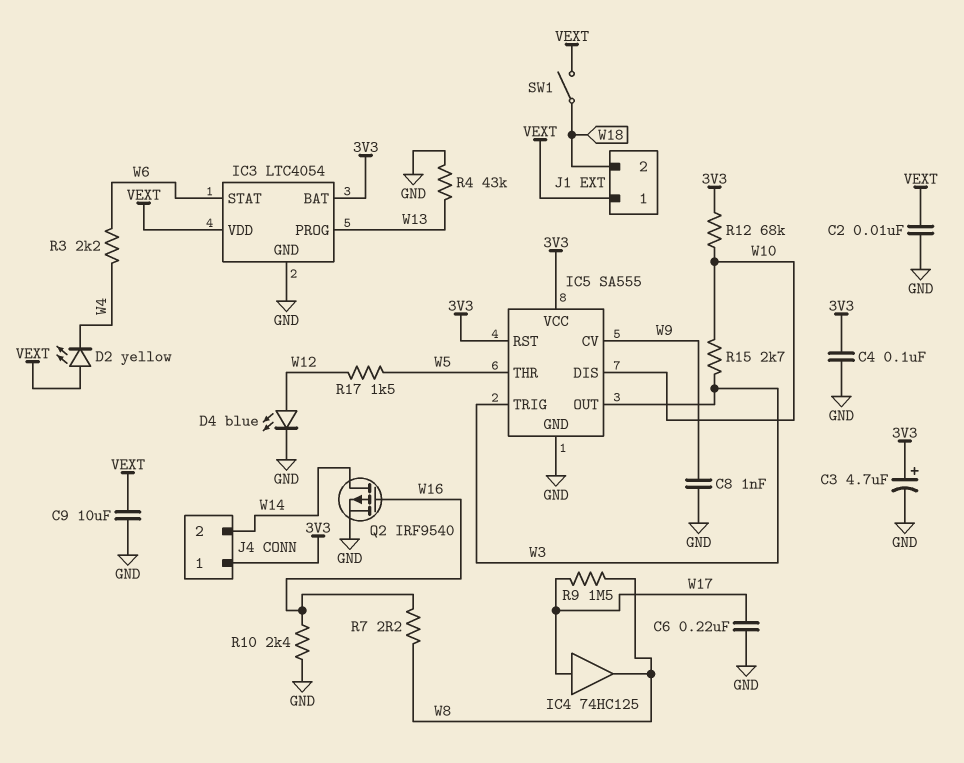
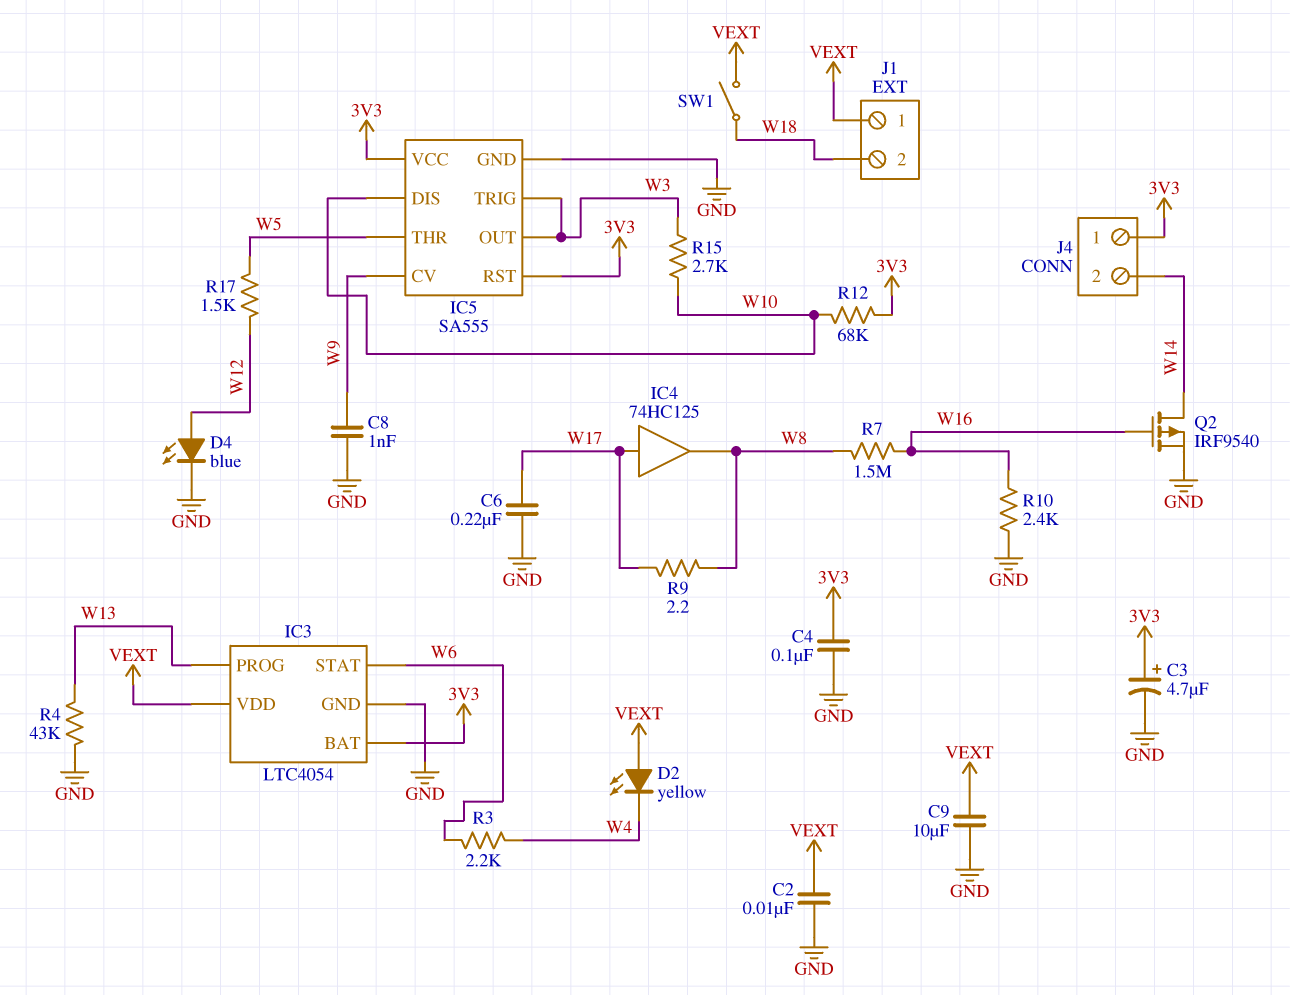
R7: 2.2 (W8, W16) -> 1.5M (W8, W16)
R9: 1.5M (W8, W17) -> 2.2 (W8, W17)

